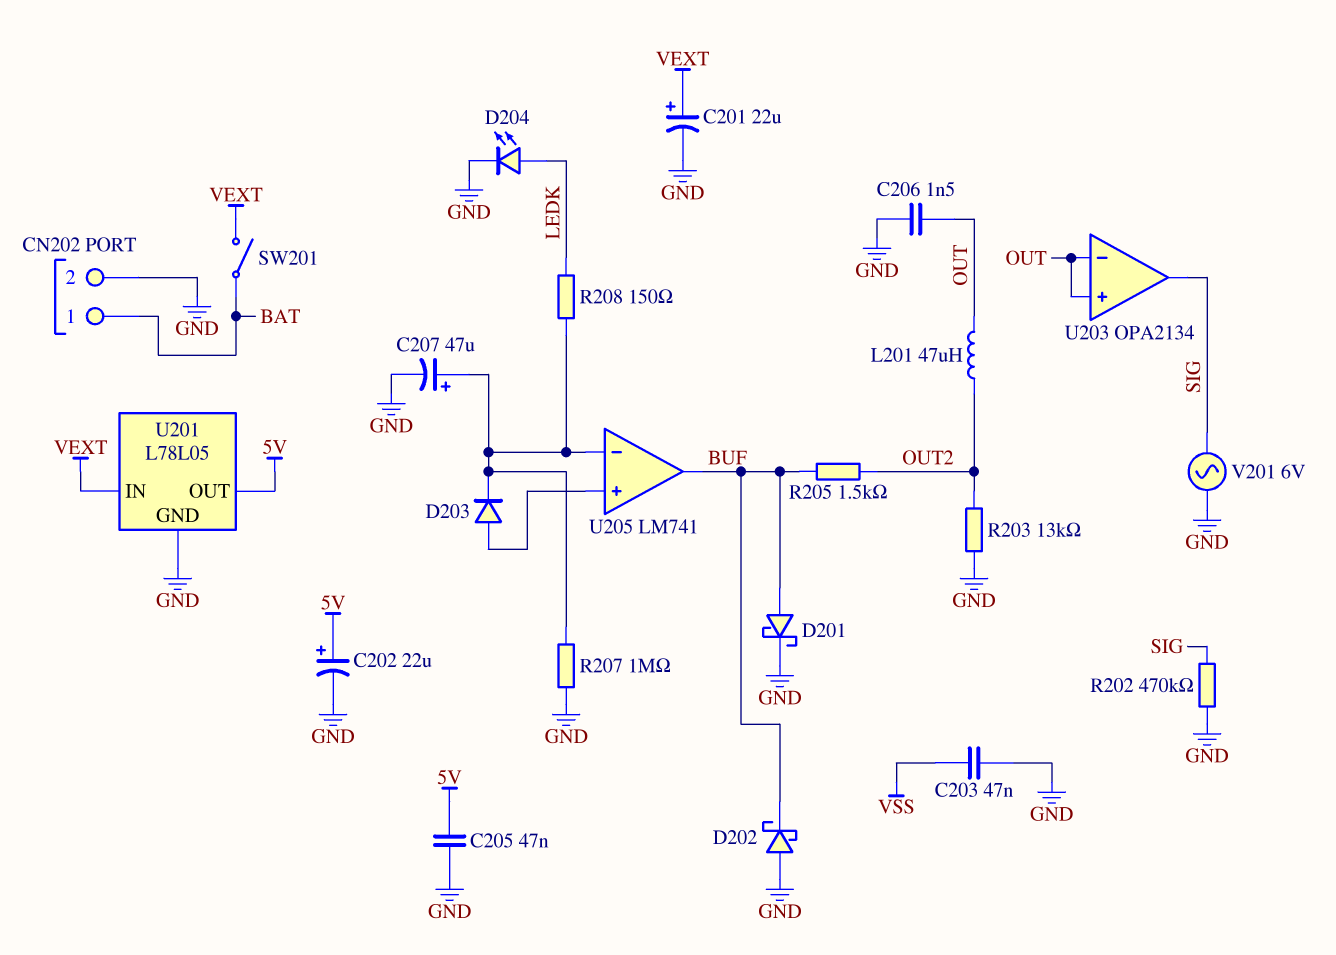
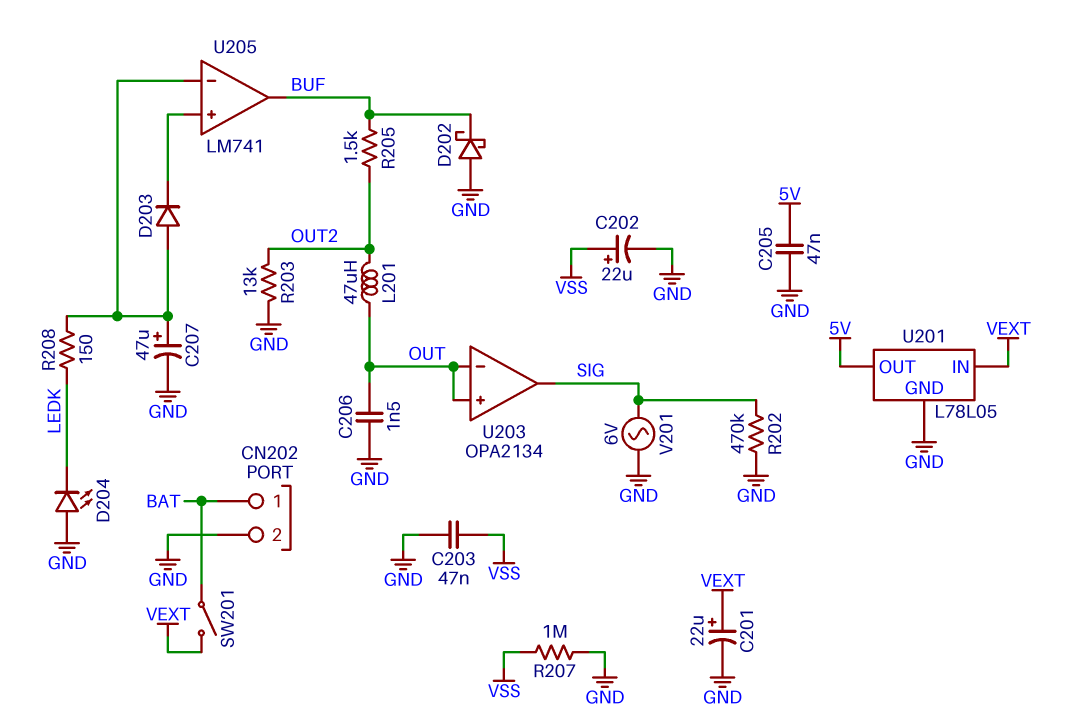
C202: 22uF (plus 5V, minus GND) -> 22uF (plus VSS, minus GND)
D201: schottky (A BUF, K GND) -> none
D203: diode (A U205/in+, K U205/in-) -> diode (A U205/in-, K U205/in+)
D204: LED (A LEDK, K GND) -> LED (A GND, K LEDK)
R207: 1M (GND, U205/in-) -> 1M (GND, VSS)

